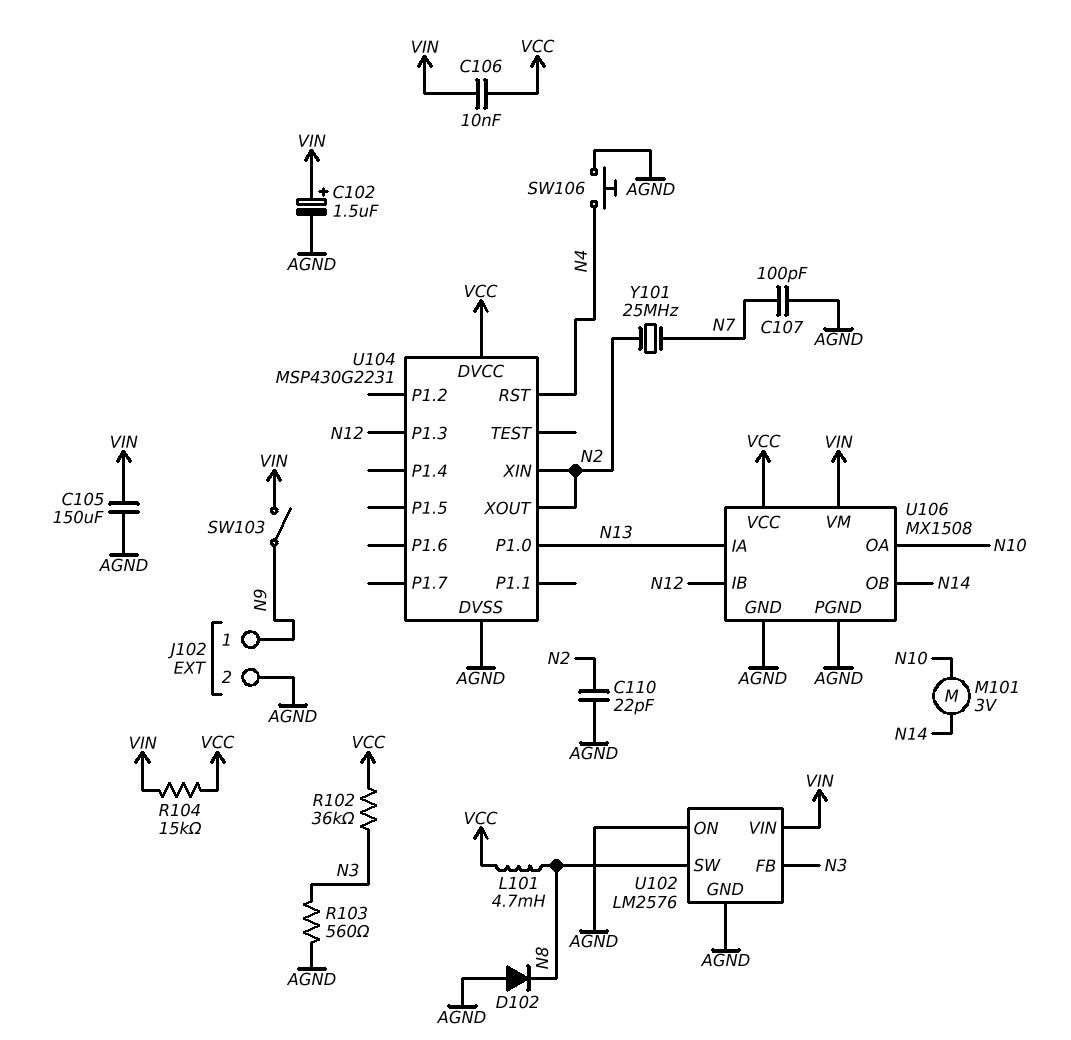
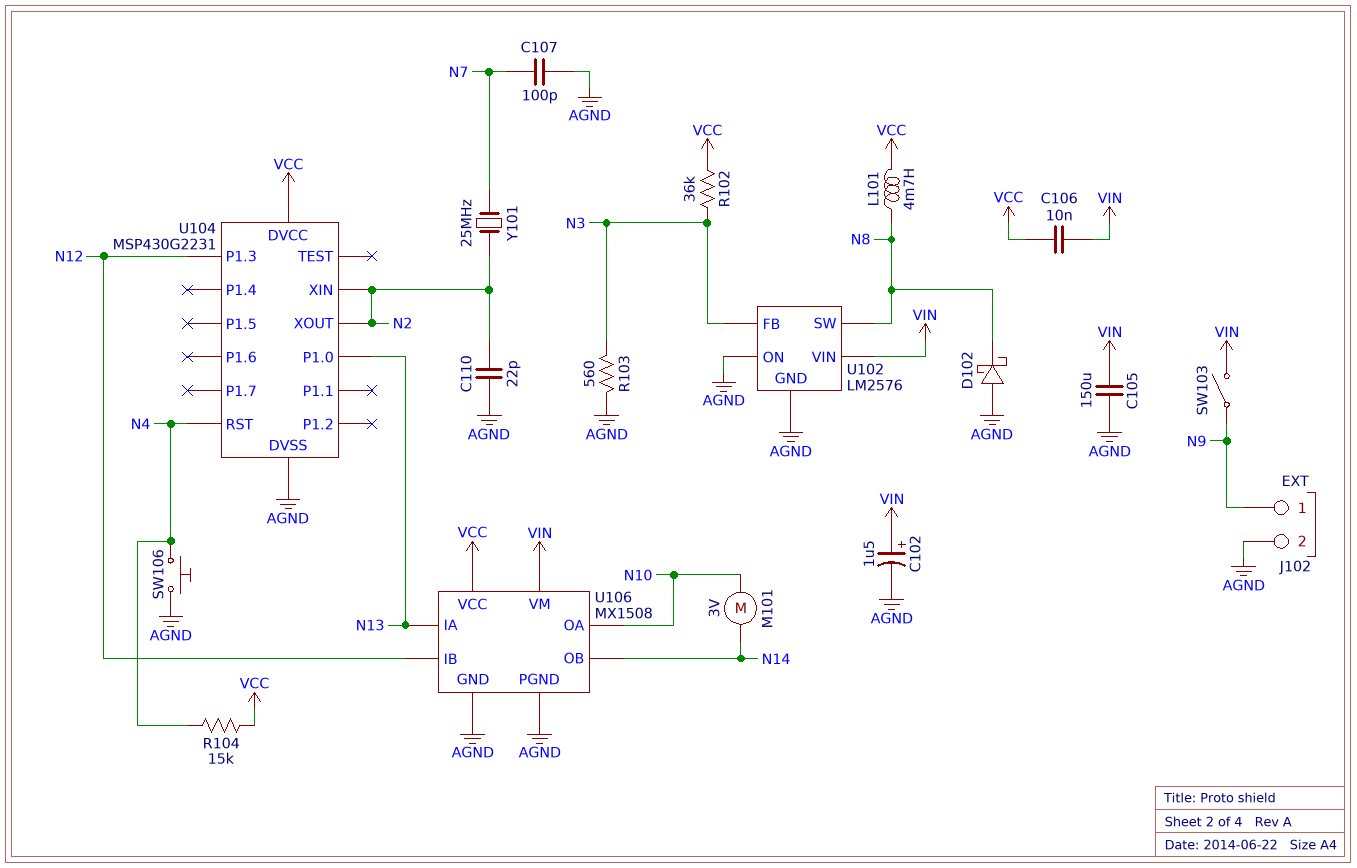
D102: diode (A AGND, K N8) -> schottky (A AGND, K N8)
R104: 15k (VCC, VIN) -> 15k (N4, VCC)

